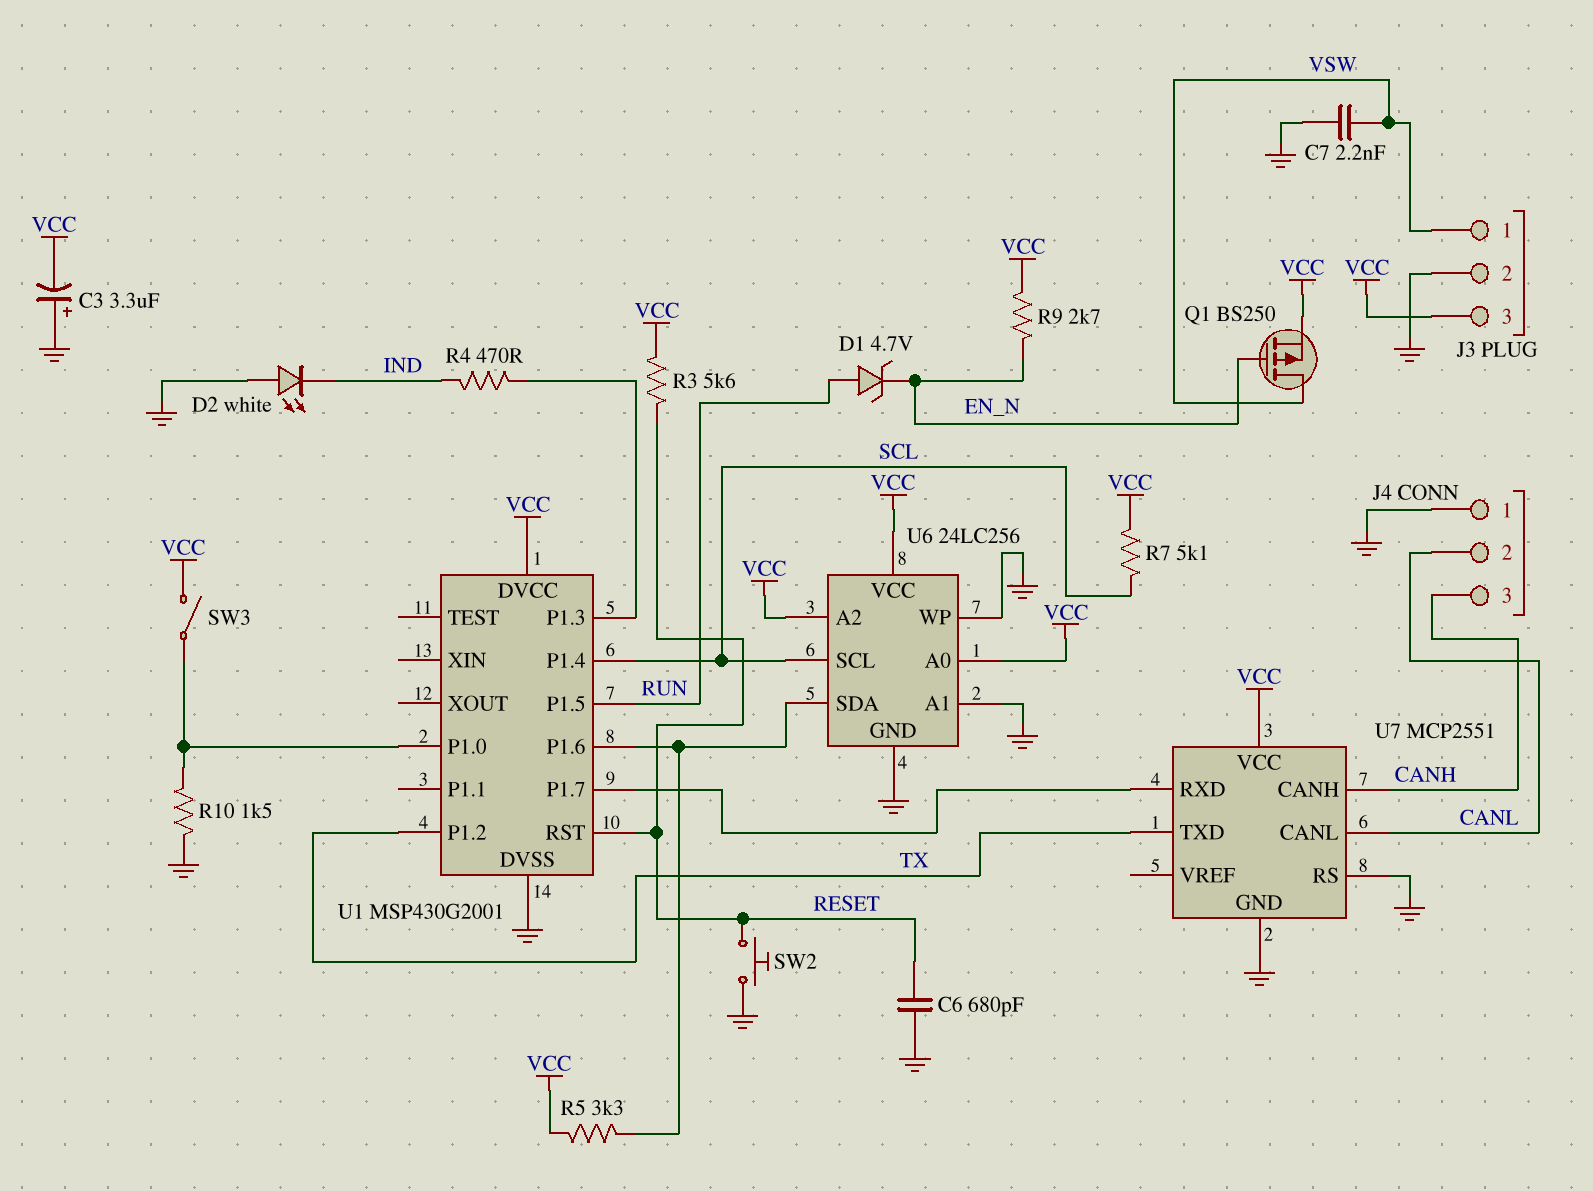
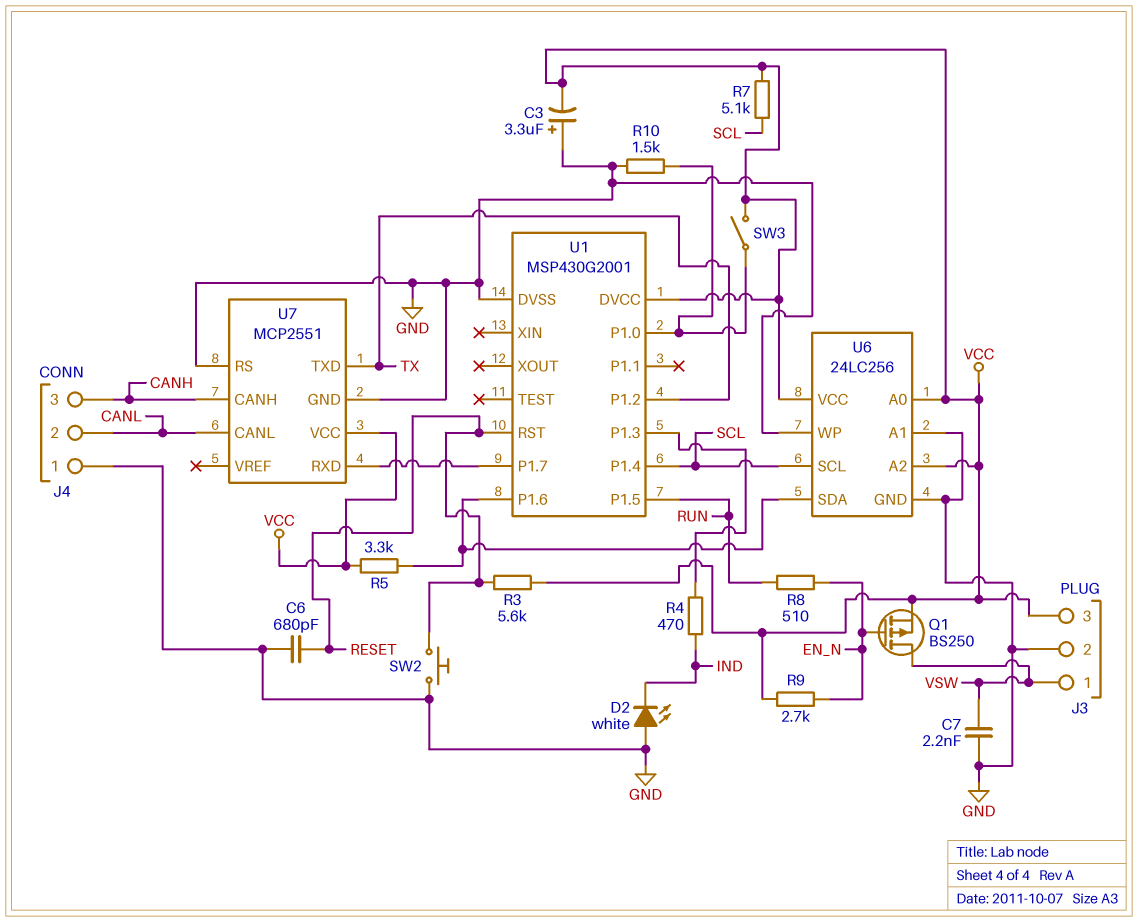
D1: zener 4.7V (A RUN, K EN_N) -> none
R8: none -> 510 (EN_N, RUN)

